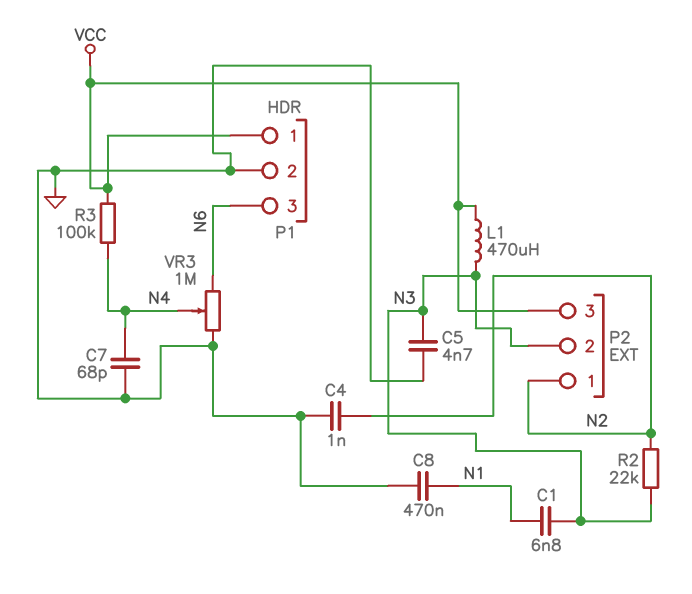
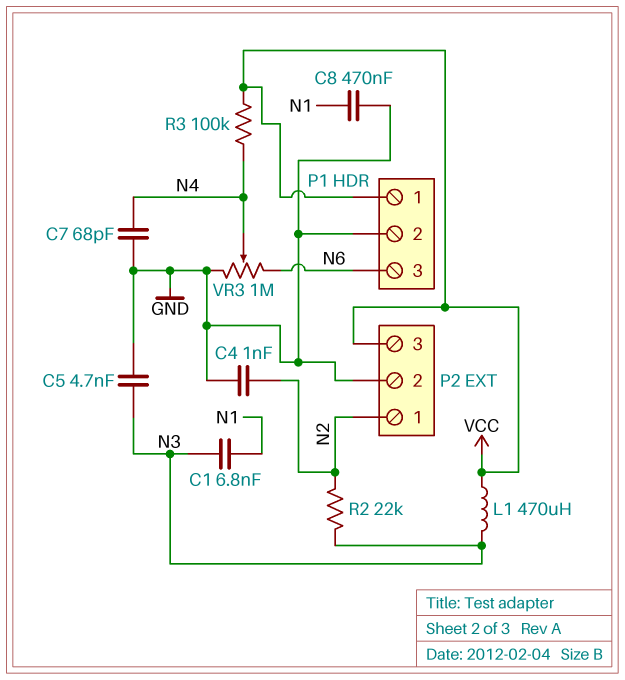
P2 pin 2: N3 -> GND

